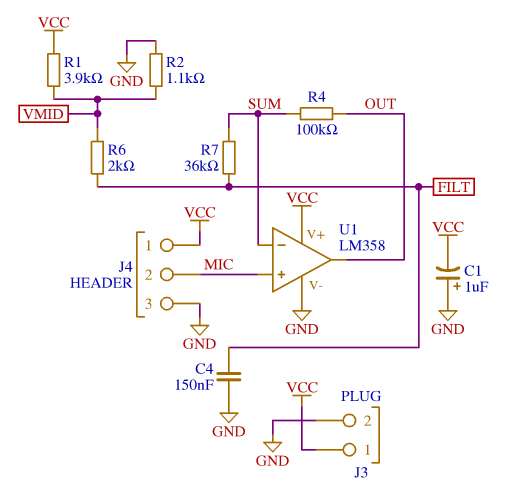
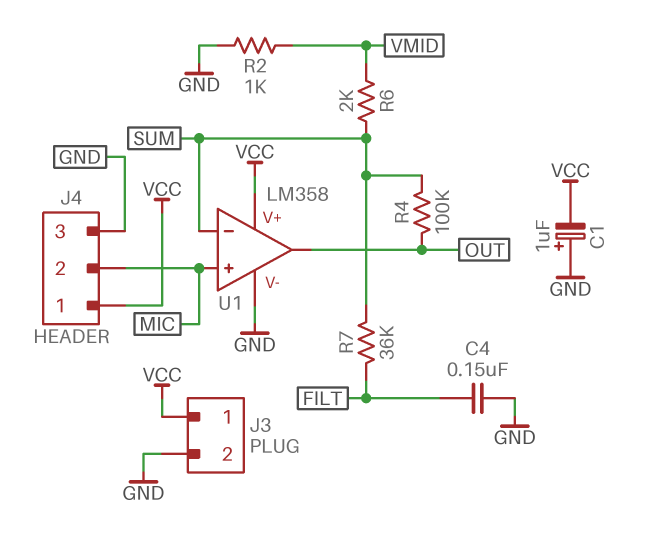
R1: 3.9k (VCC, VMID) -> none
R2: 1.1k (GND, VMID) -> 1k (GND, VMID)
R6: 2k (FILT, VMID) -> 2k (SUM, VMID)

